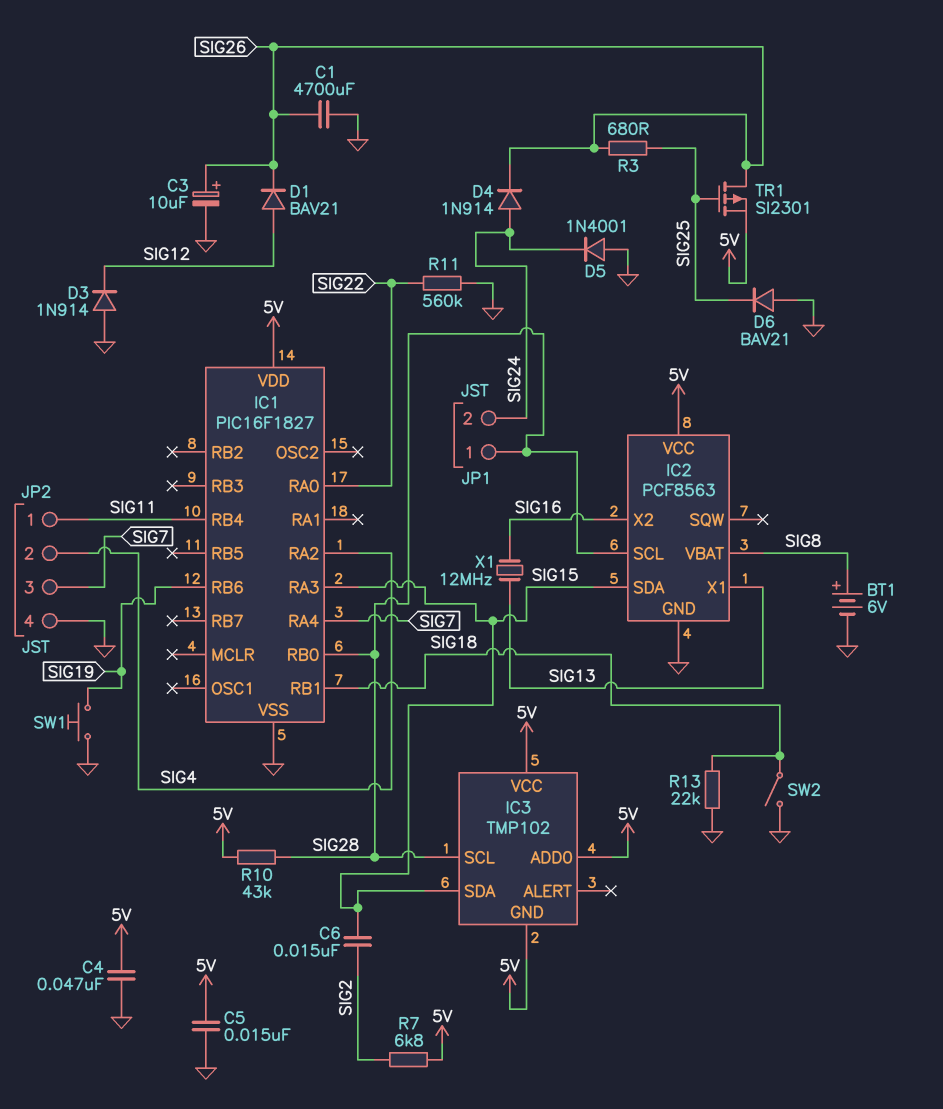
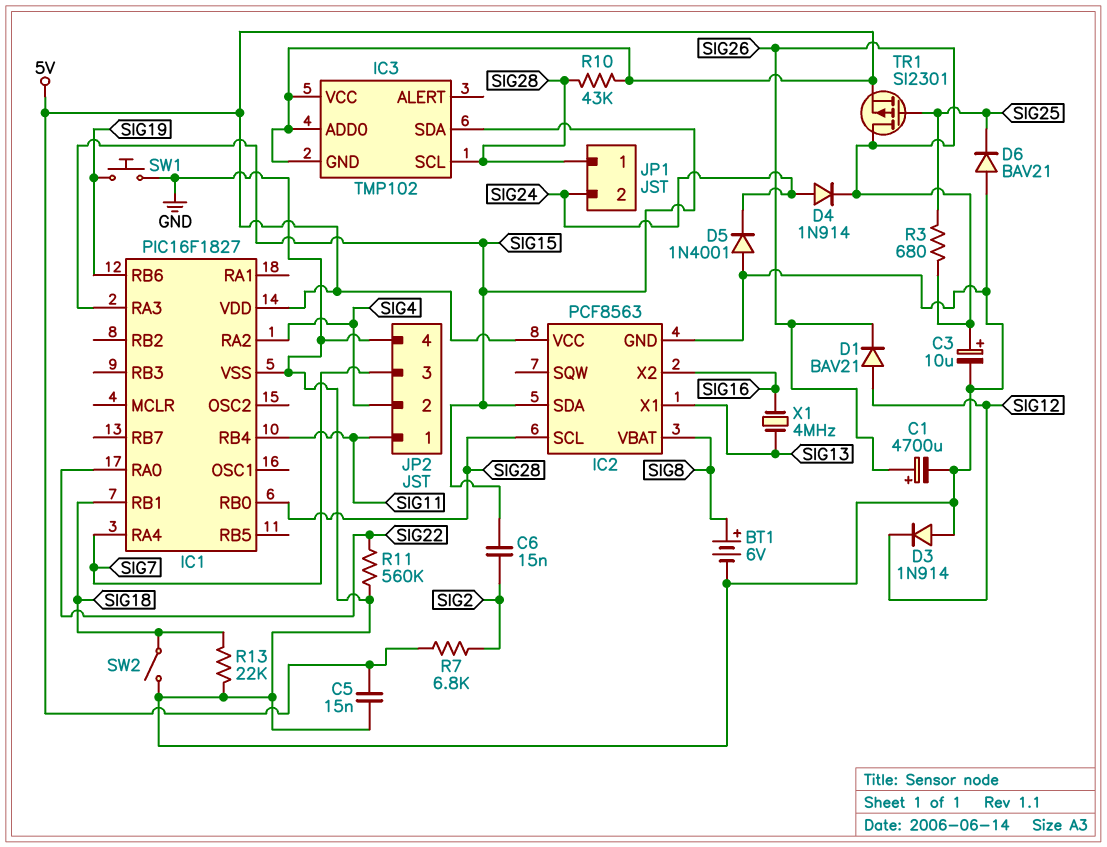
C1: 4700uF (GND, SIG26) -> 4700uF (plus SIG26, minus GND)
C4: 47nF (5V, GND) -> none
X1: 12MHz (SIG13, SIG16) -> 4MHz (SIG13, SIG16)

